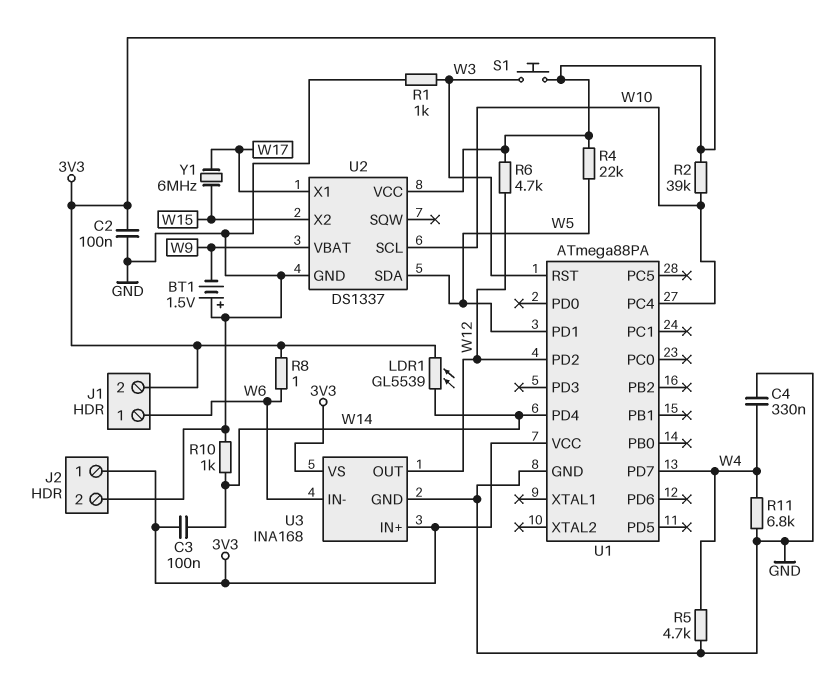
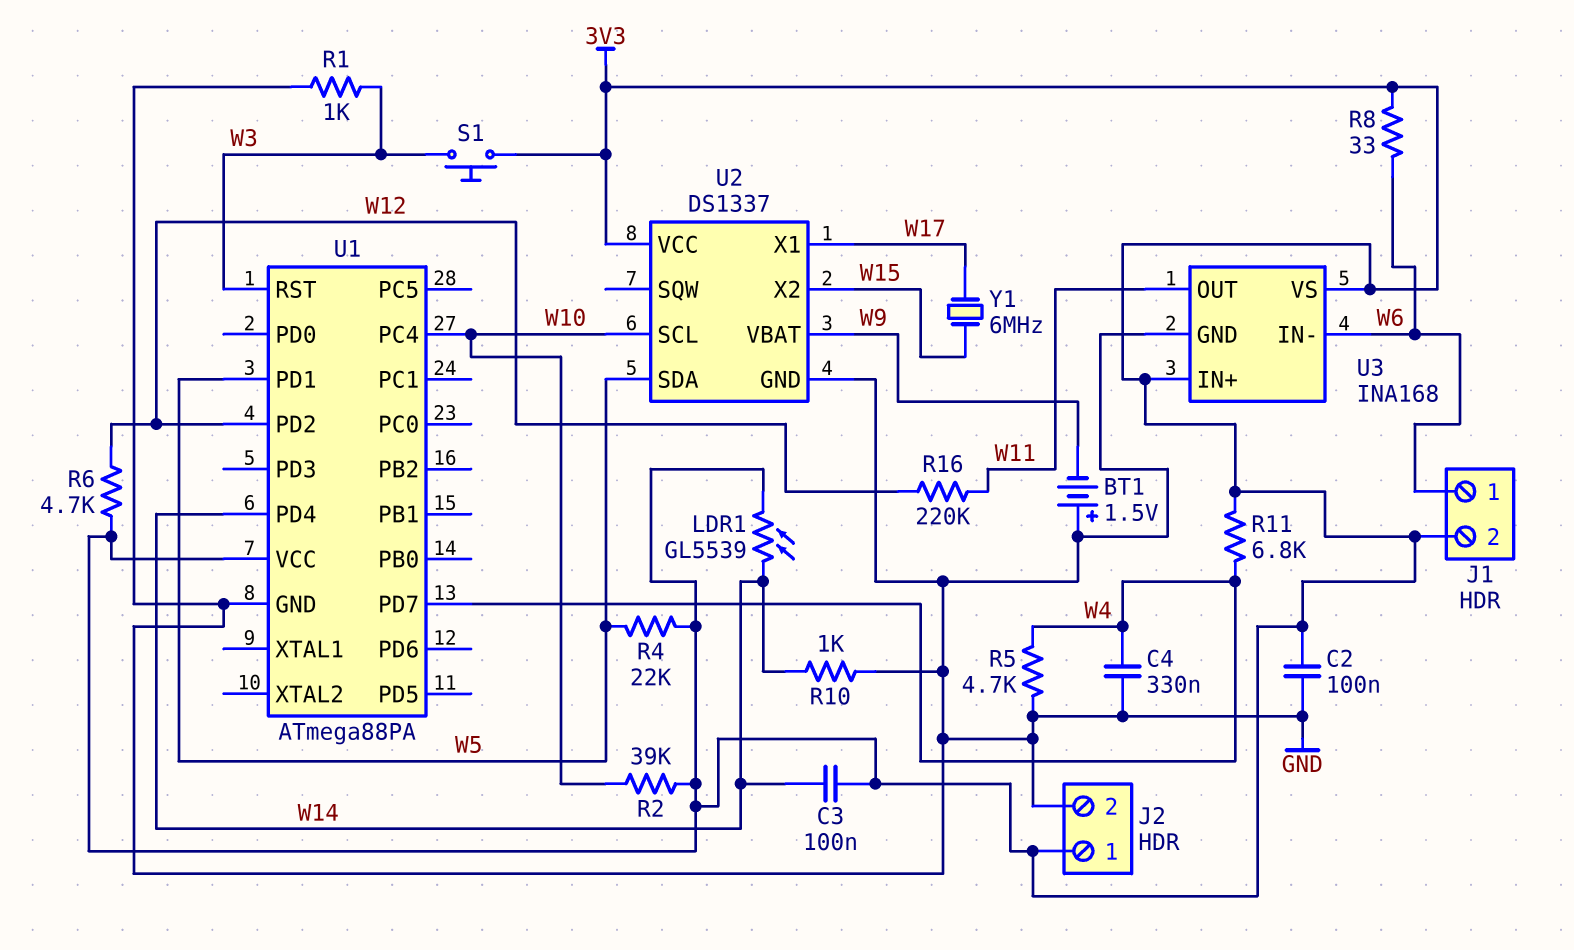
R8: 1 (3V3, W6) -> 33 (3V3, W6)
R11: 6.8k (GND, W4) -> 6.8k (3V3, W4)
R16: none -> 220k (W11, W12)
U3 pin OUT: W12 -> W11

